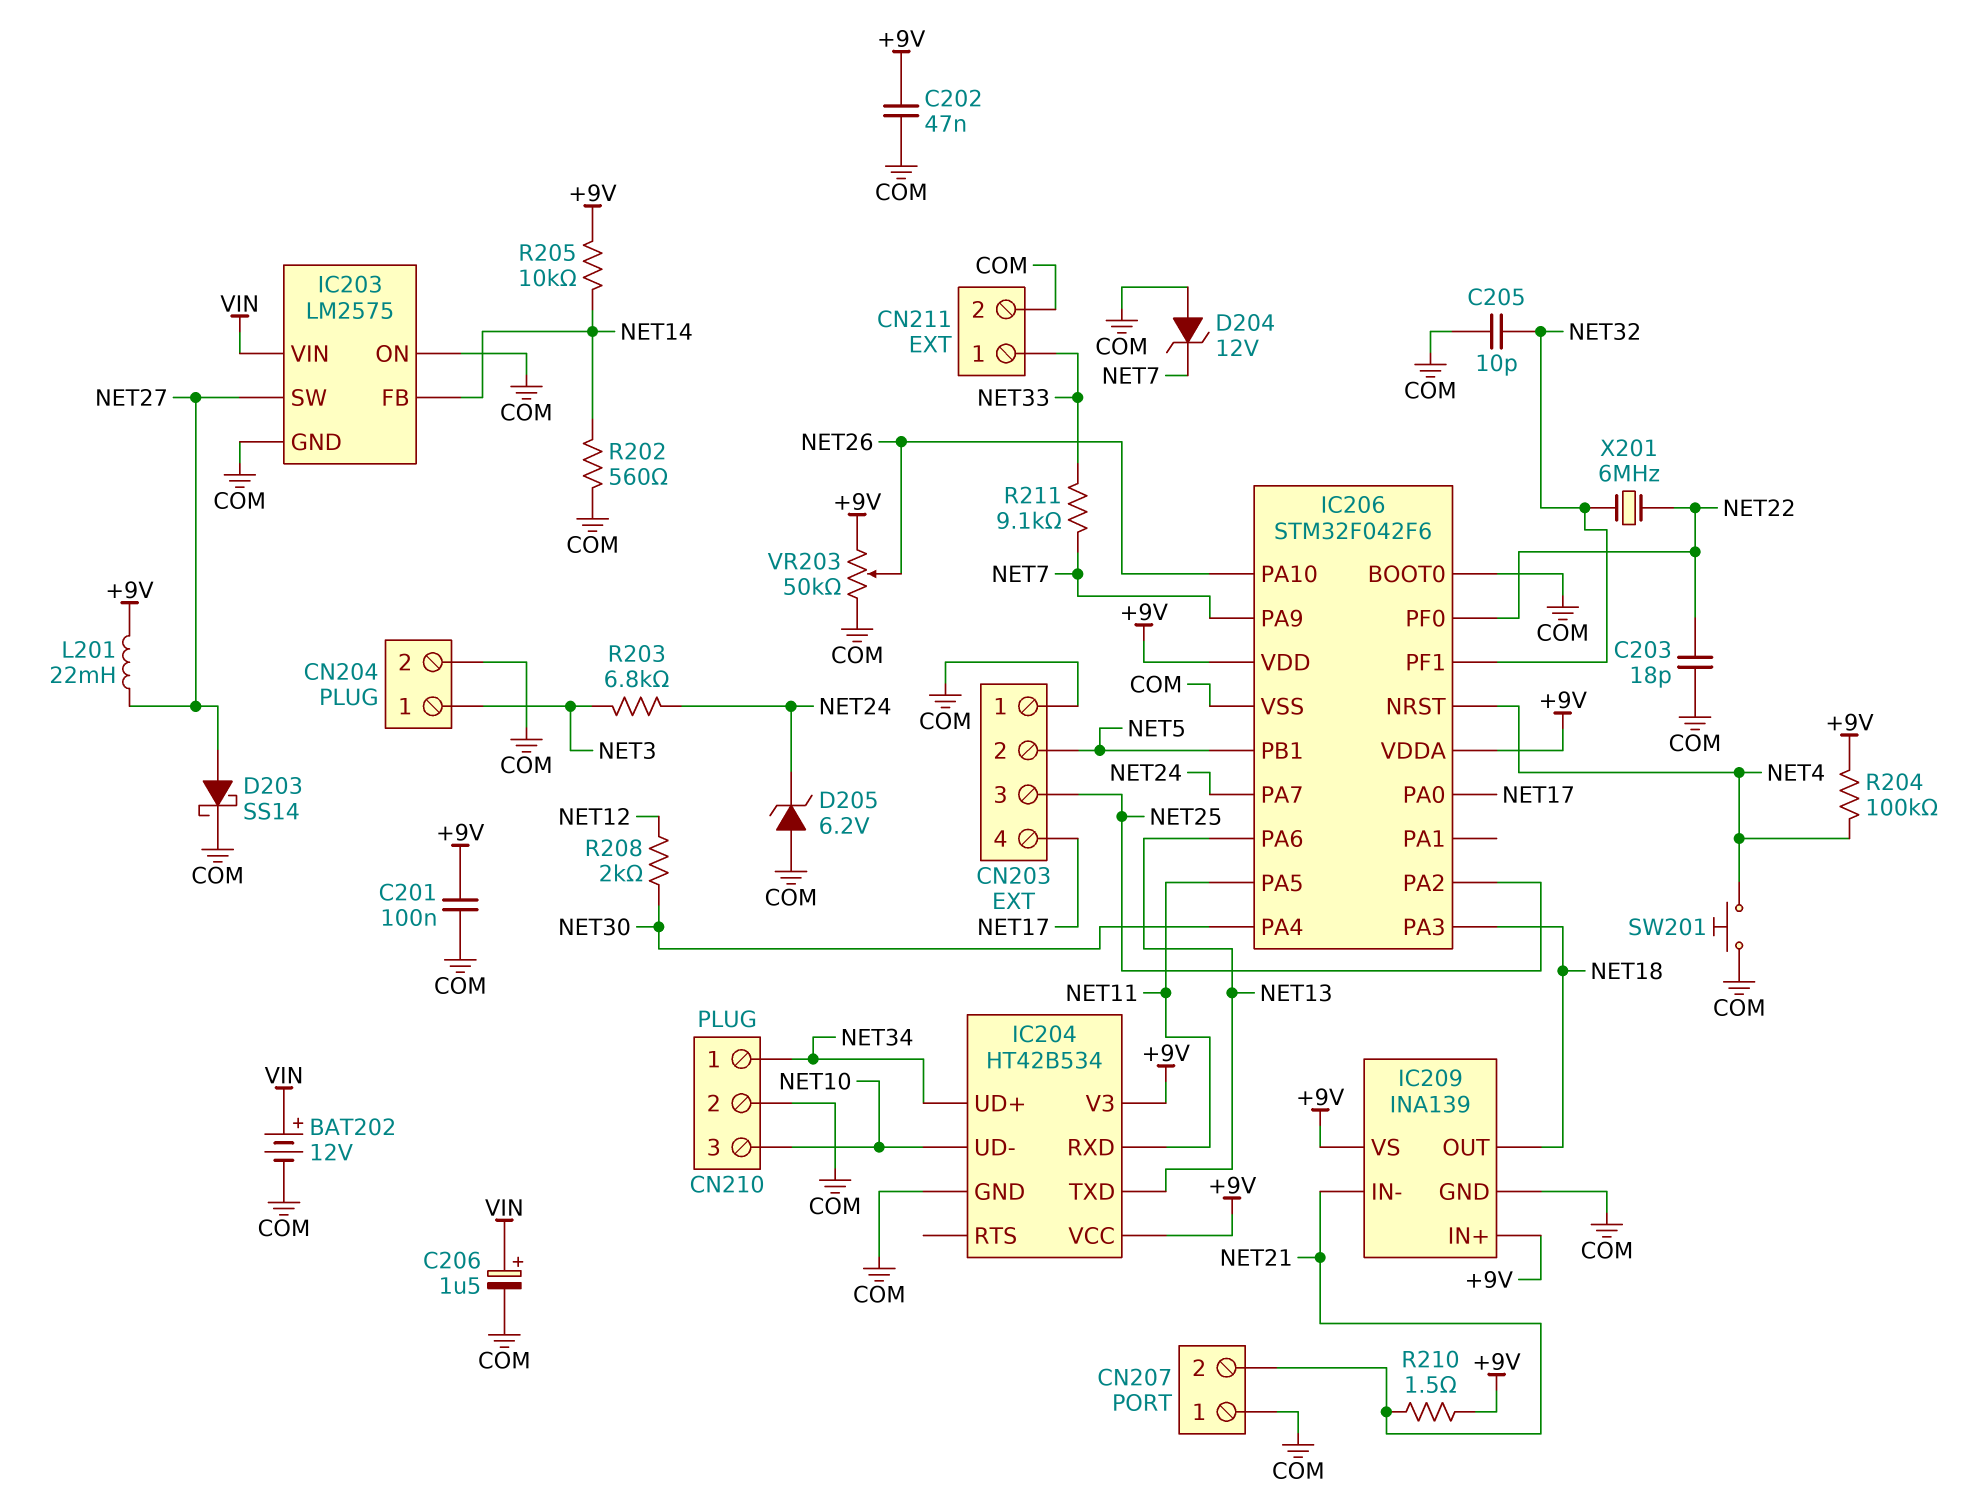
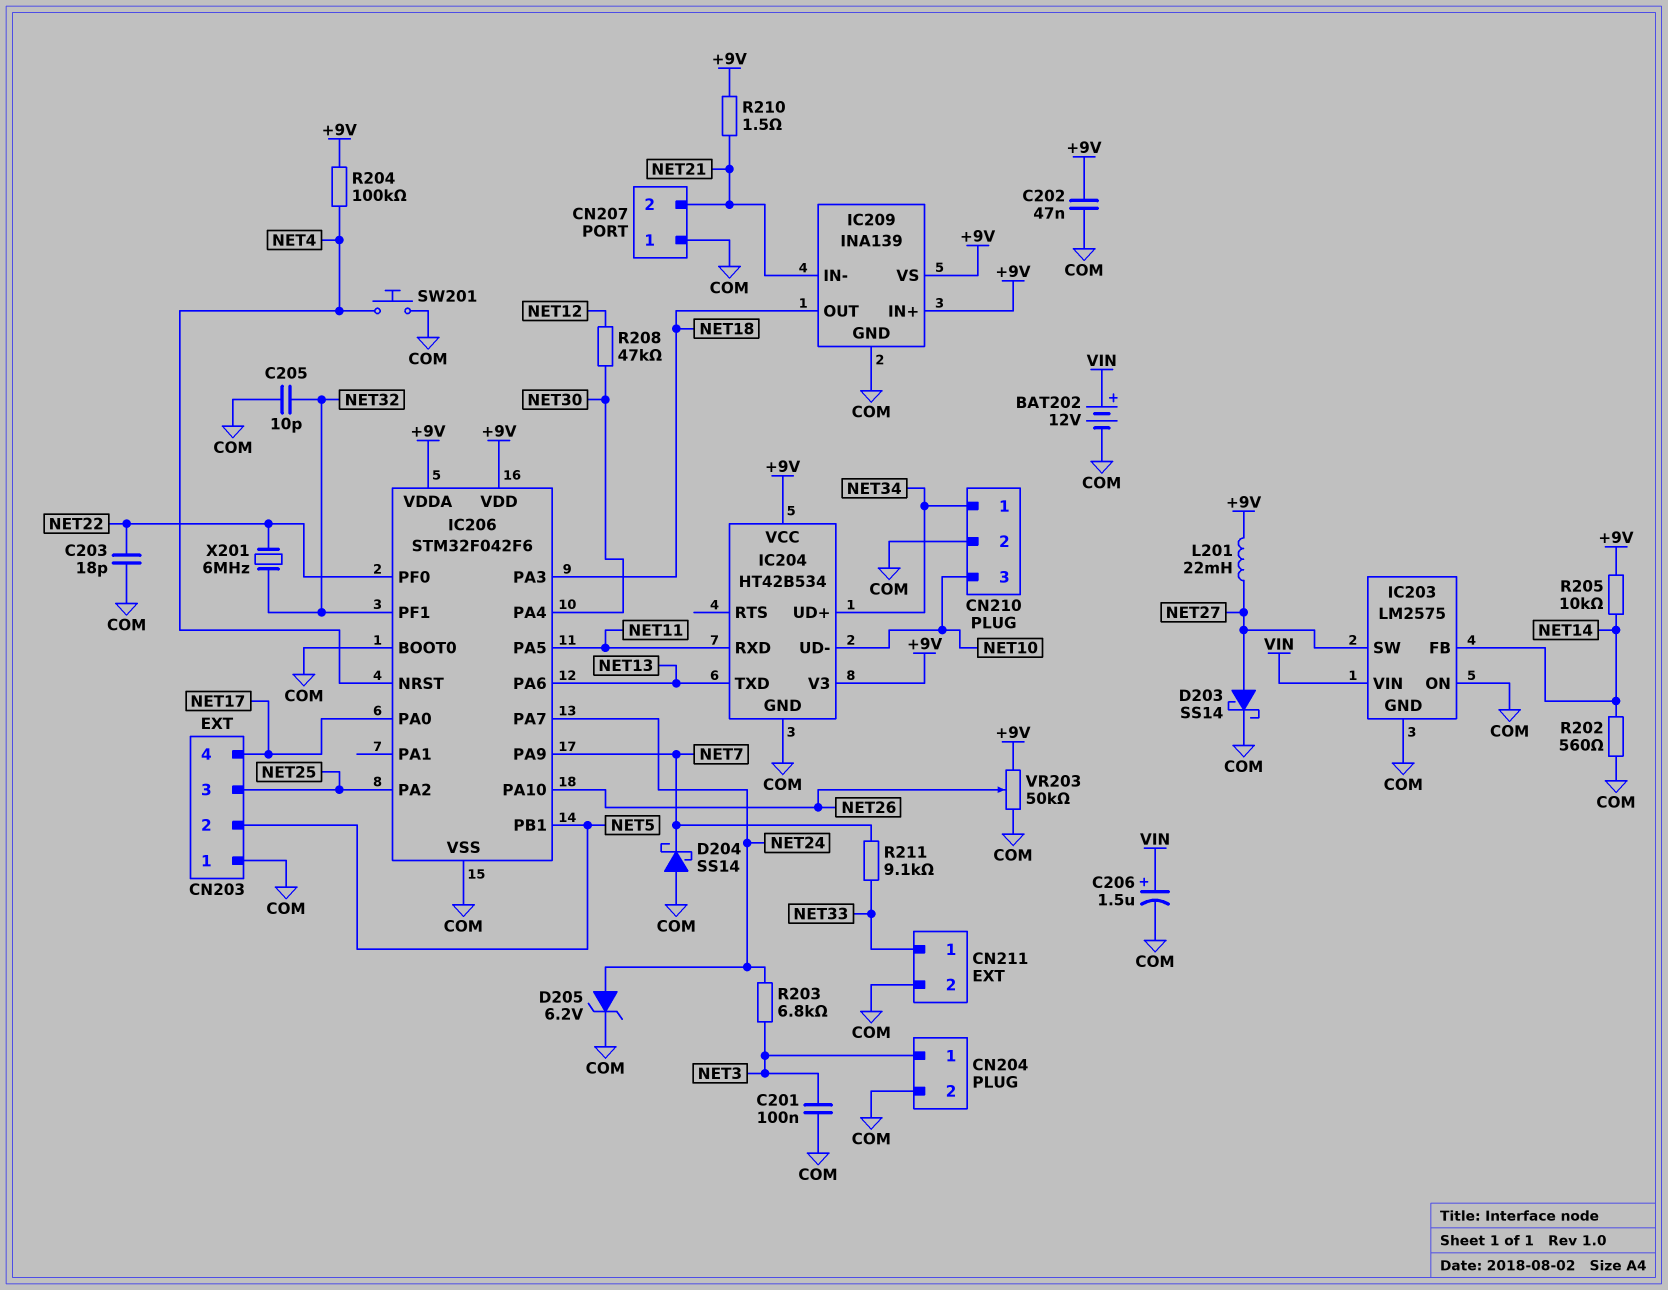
C201: 100nF (+9V, COM) -> 100nF (COM, NET3)
D204: zener 12V (A COM, K NET7) -> schottky SS14 (A COM, K NET7)
D205: zener 6.2V (A COM, K NET24) -> zener 6.2V (A NET24, K COM)
R208: 2k (NET12, NET30) -> 47k (NET12, NET30)

